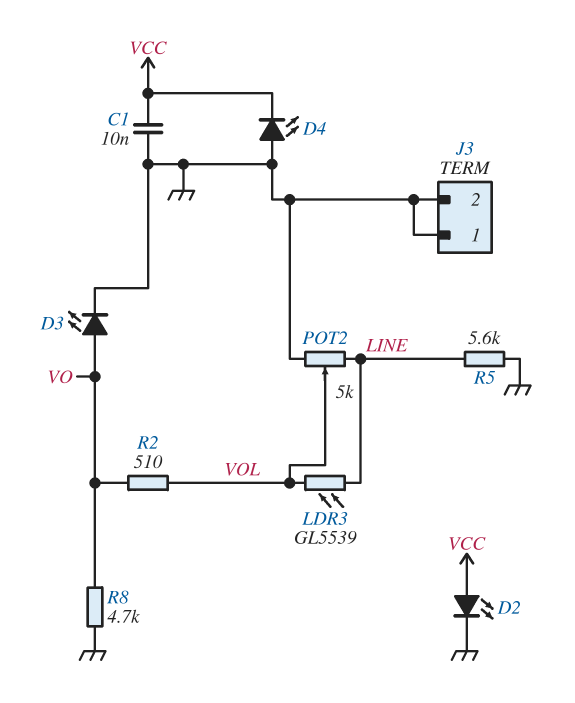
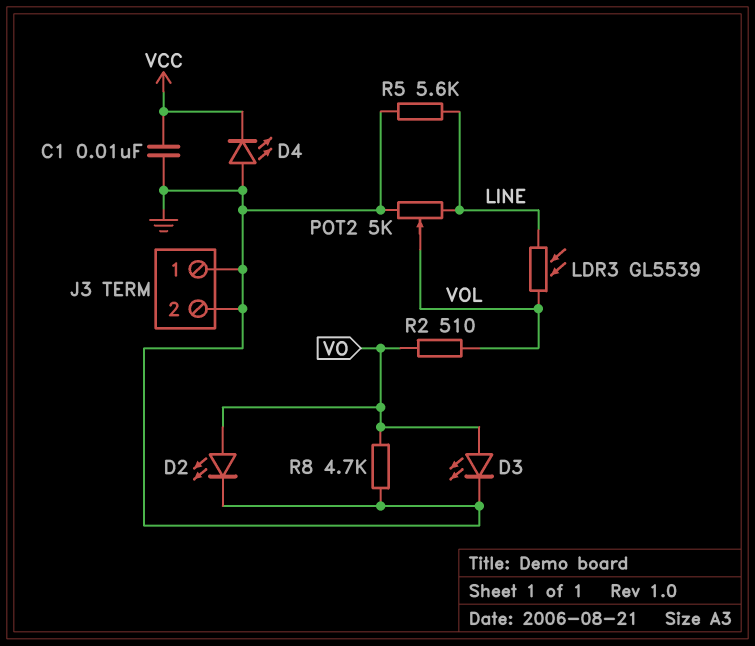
D2: LED (A VCC, K GND) -> LED (A VO, K GND)

